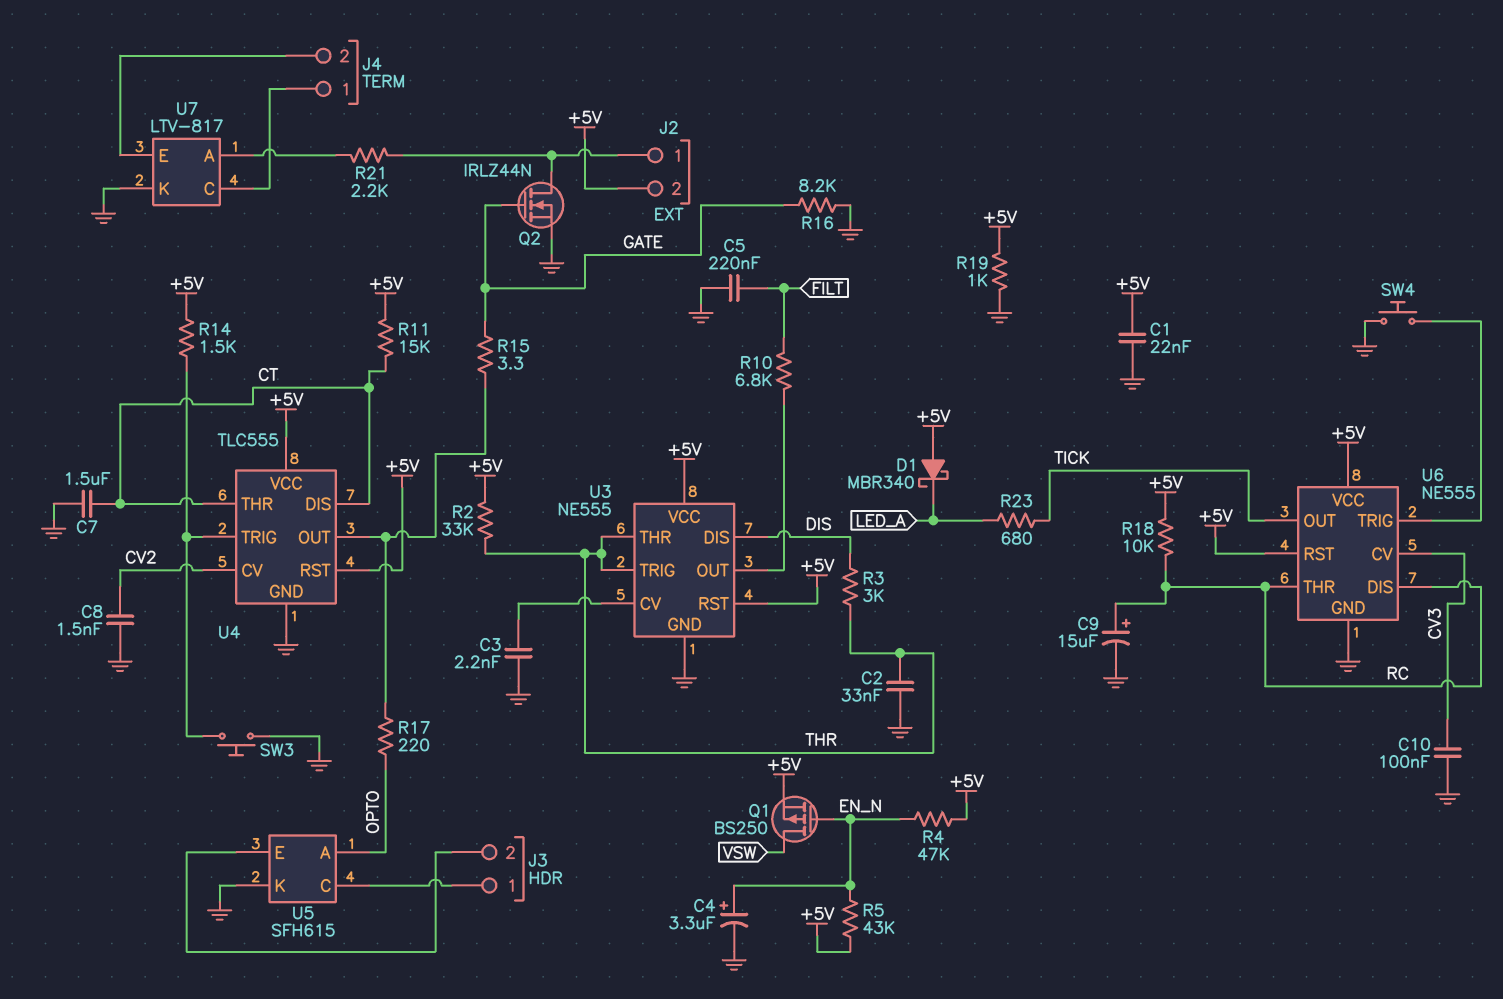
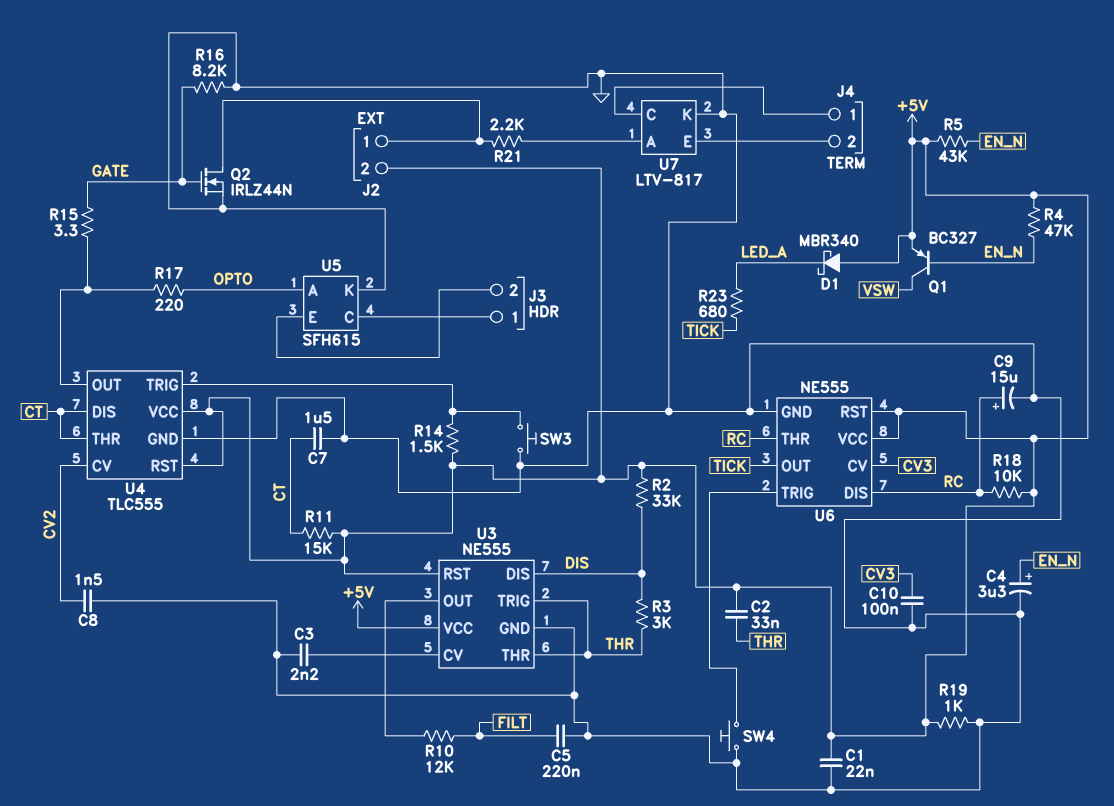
C2: 33nF (GND, THR) -> 33nF (+5V, THR)
Q1: PMOS BS250 (G EN_N, D VSW, S +5V) -> PNP BC327 (B EN_N, C VSW, E +5V)
R2: 33k (+5V, THR) -> 33k (+5V, DIS)
R10: 6.8k (FILT, U3/OUT) -> 12k (FILT, U3/OUT)

